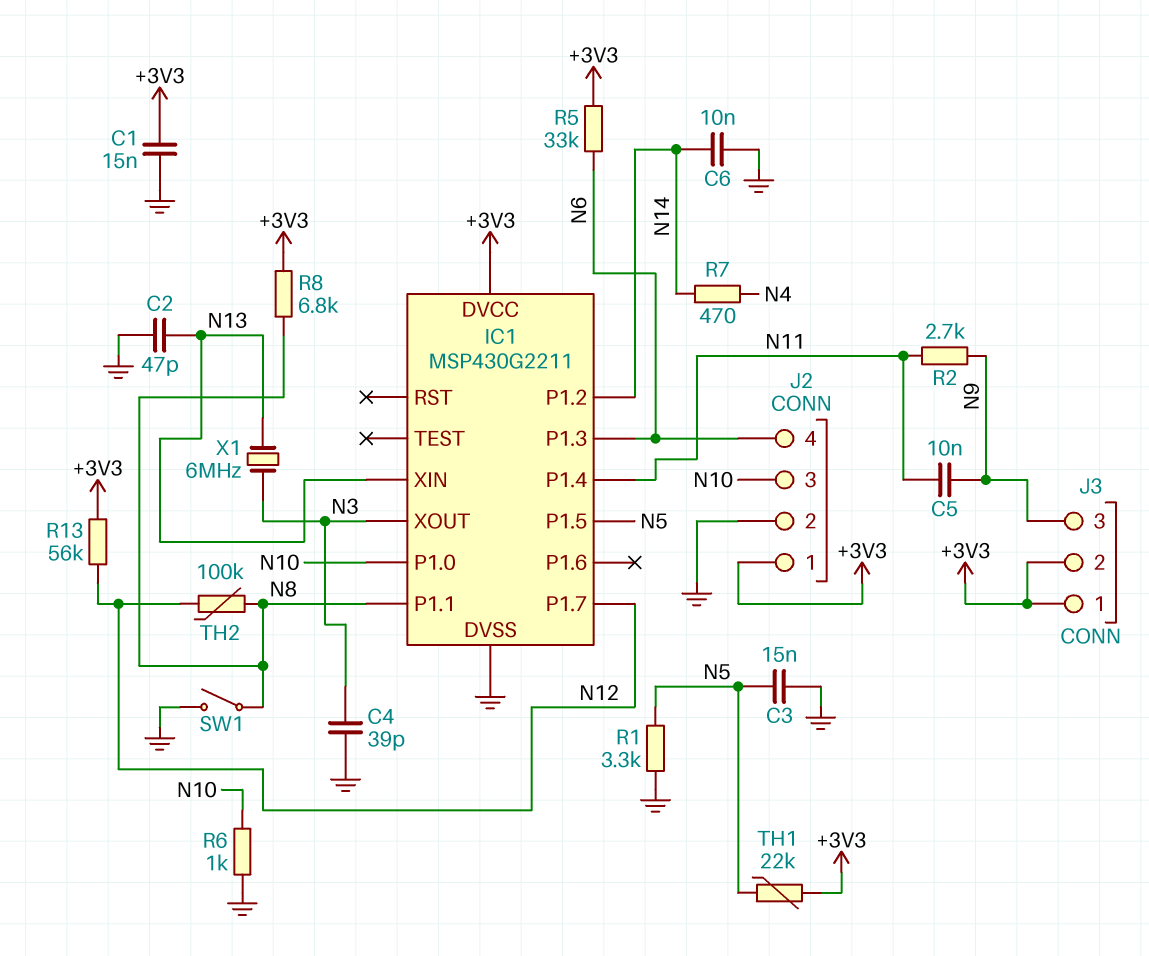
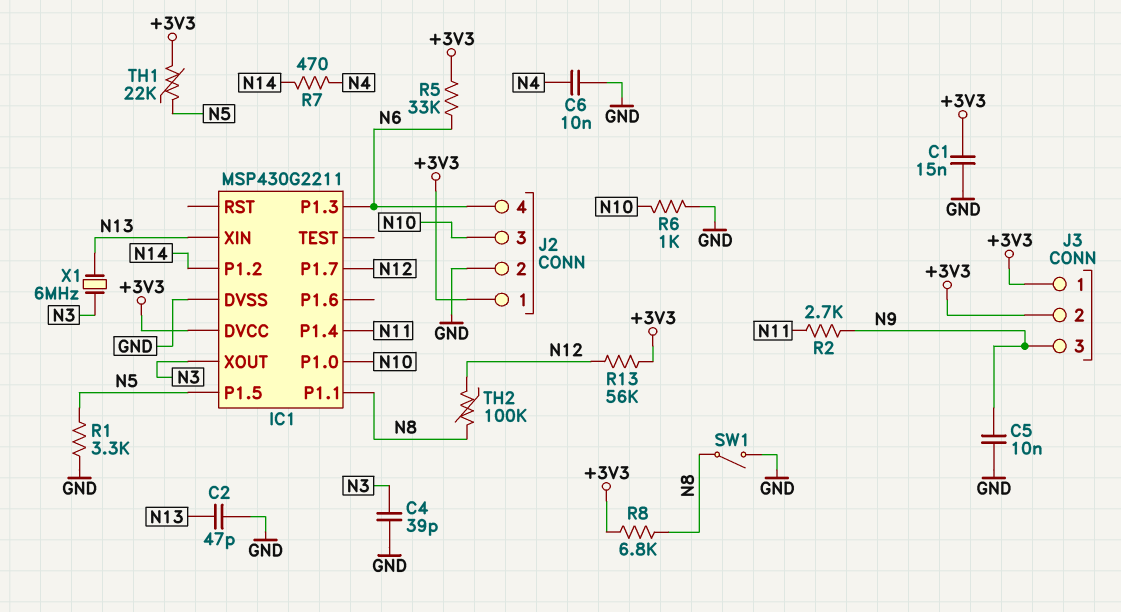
C3: 15nF (GND, N5) -> none
C5: 10nF (N9, N11) -> 10nF (GND, N9)
C6: 10nF (GND, N14) -> 10nF (GND, N4)

